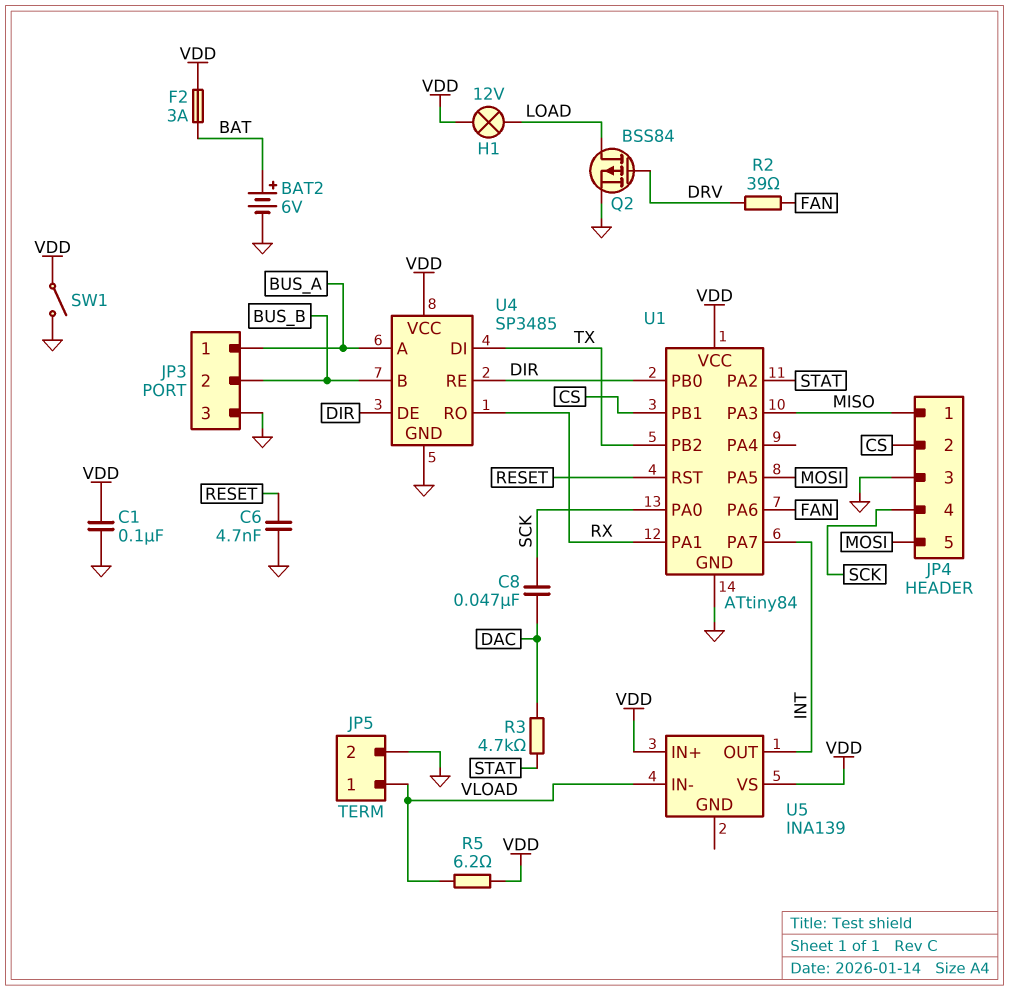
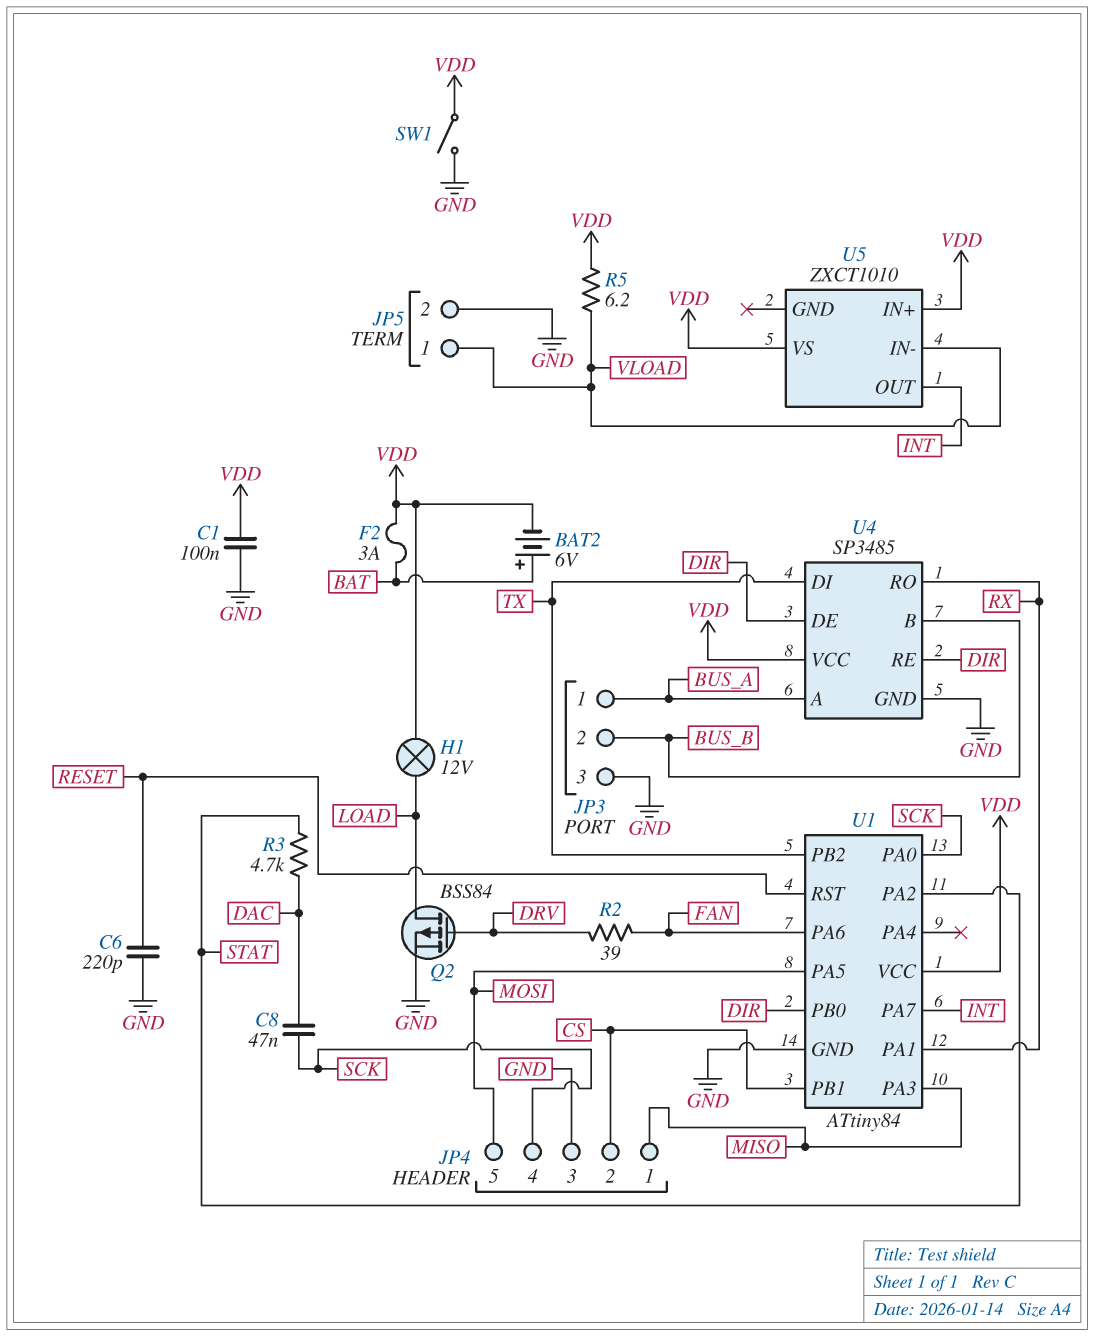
BAT2: 6V (plus BAT, minus GND) -> 6V (plus BAT, minus VDD)
C6: 4.7nF (GND, RESET) -> 220pF (GND, RESET)
U5: INA139 -> ZXCT1010

